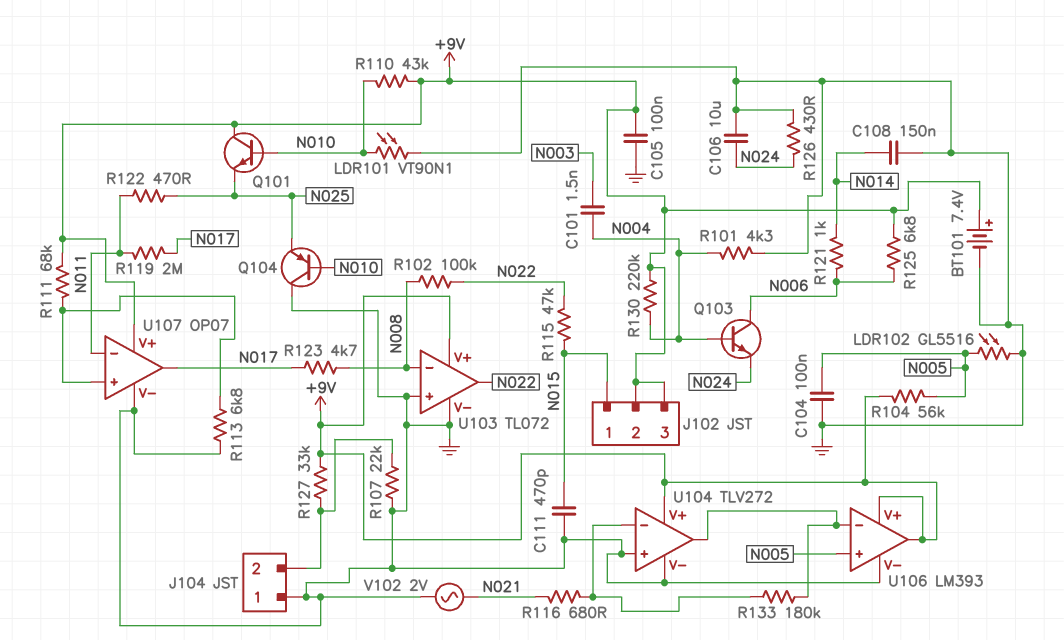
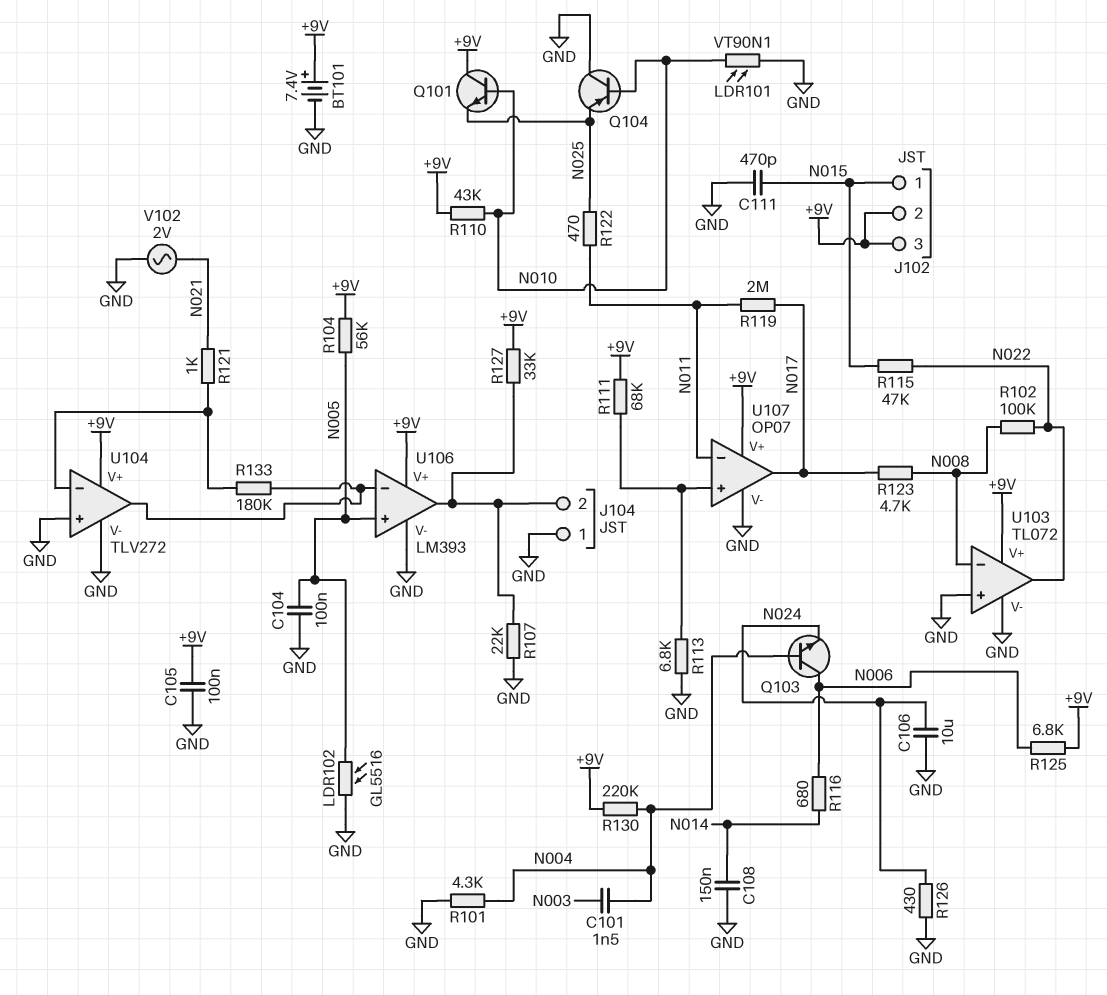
R116: 680 (N021, U104/in-) -> 680 (N006, N014)
R121: 1k (N006, N014) -> 1k (N021, U104/in-)
U106 pin out: +9V -> J104/2

